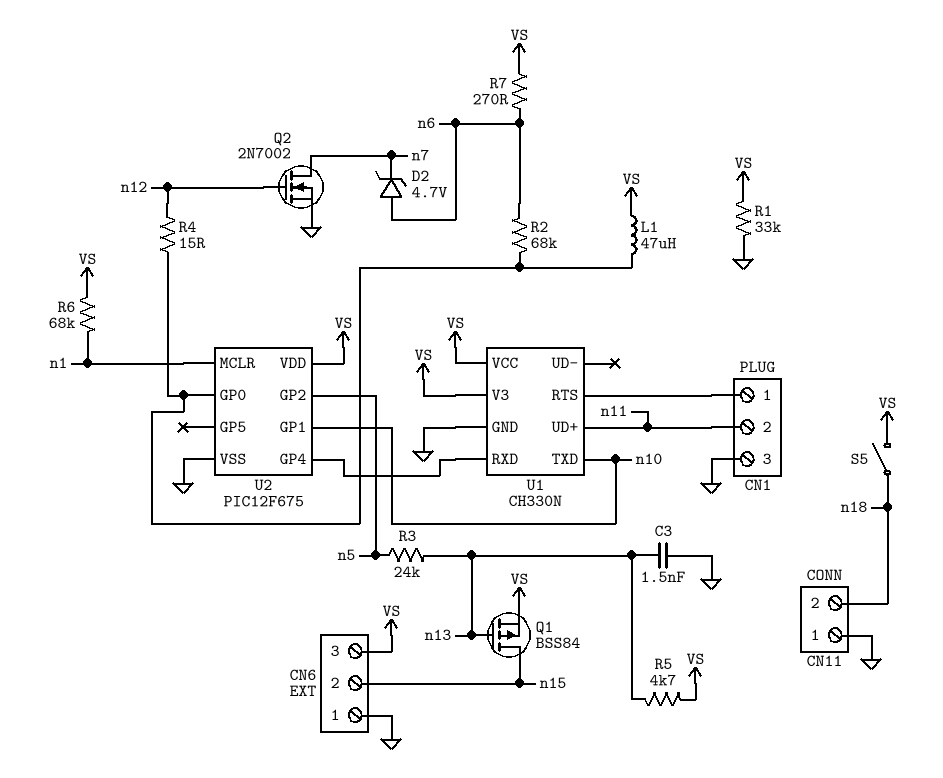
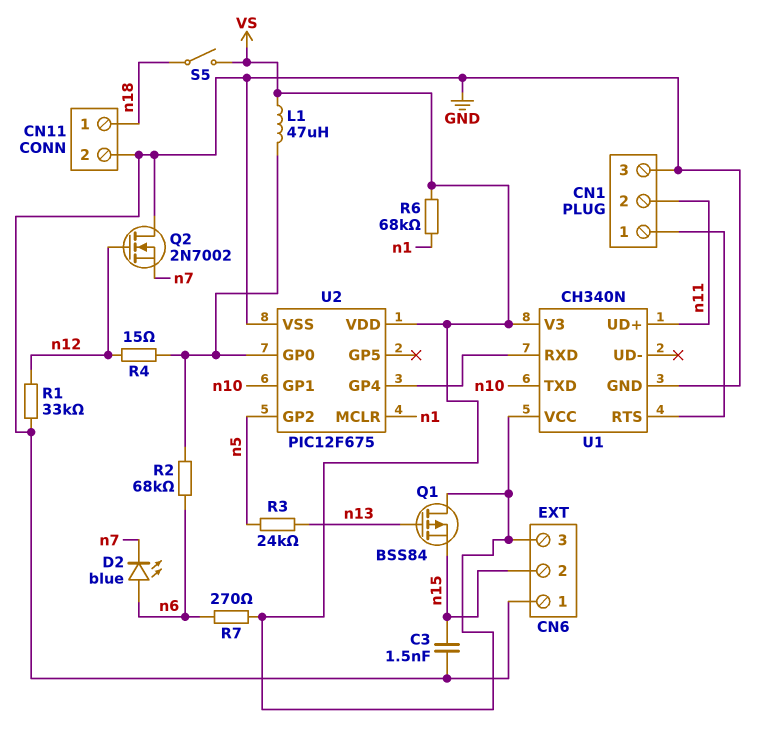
C3: 1.5nF (GND, n13) -> 1.5nF (GND, n15)
CN11 pin 1: GND -> n18
CN11 pin 2: n18 -> GND
D2: zener 4.7V (A n6, K n7) -> LED blue (A n6, K n7)
Q1: PMOS BSS84 (G n13, D n15, S VS) -> PMOS BSS84 (G n13, D VS, S n15)
Q2: NMOS 2N7002 (G n12, D n7, S GND) -> NMOS 2N7002 (G n12, D GND, S n7)
R1: 33k (GND, VS) -> 33k (GND, n12)
R5: 4.7k (VS, n13) -> none
U1: CH330N -> CH340N

